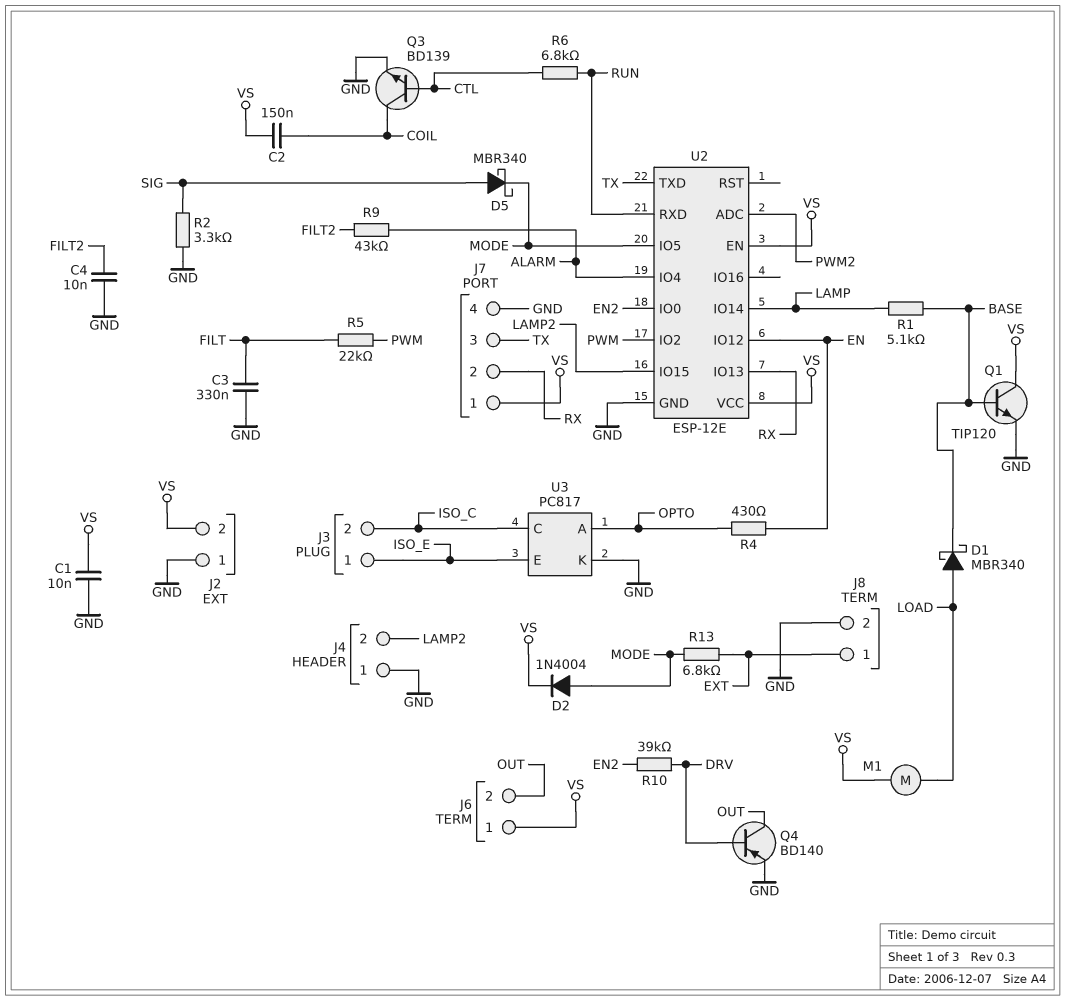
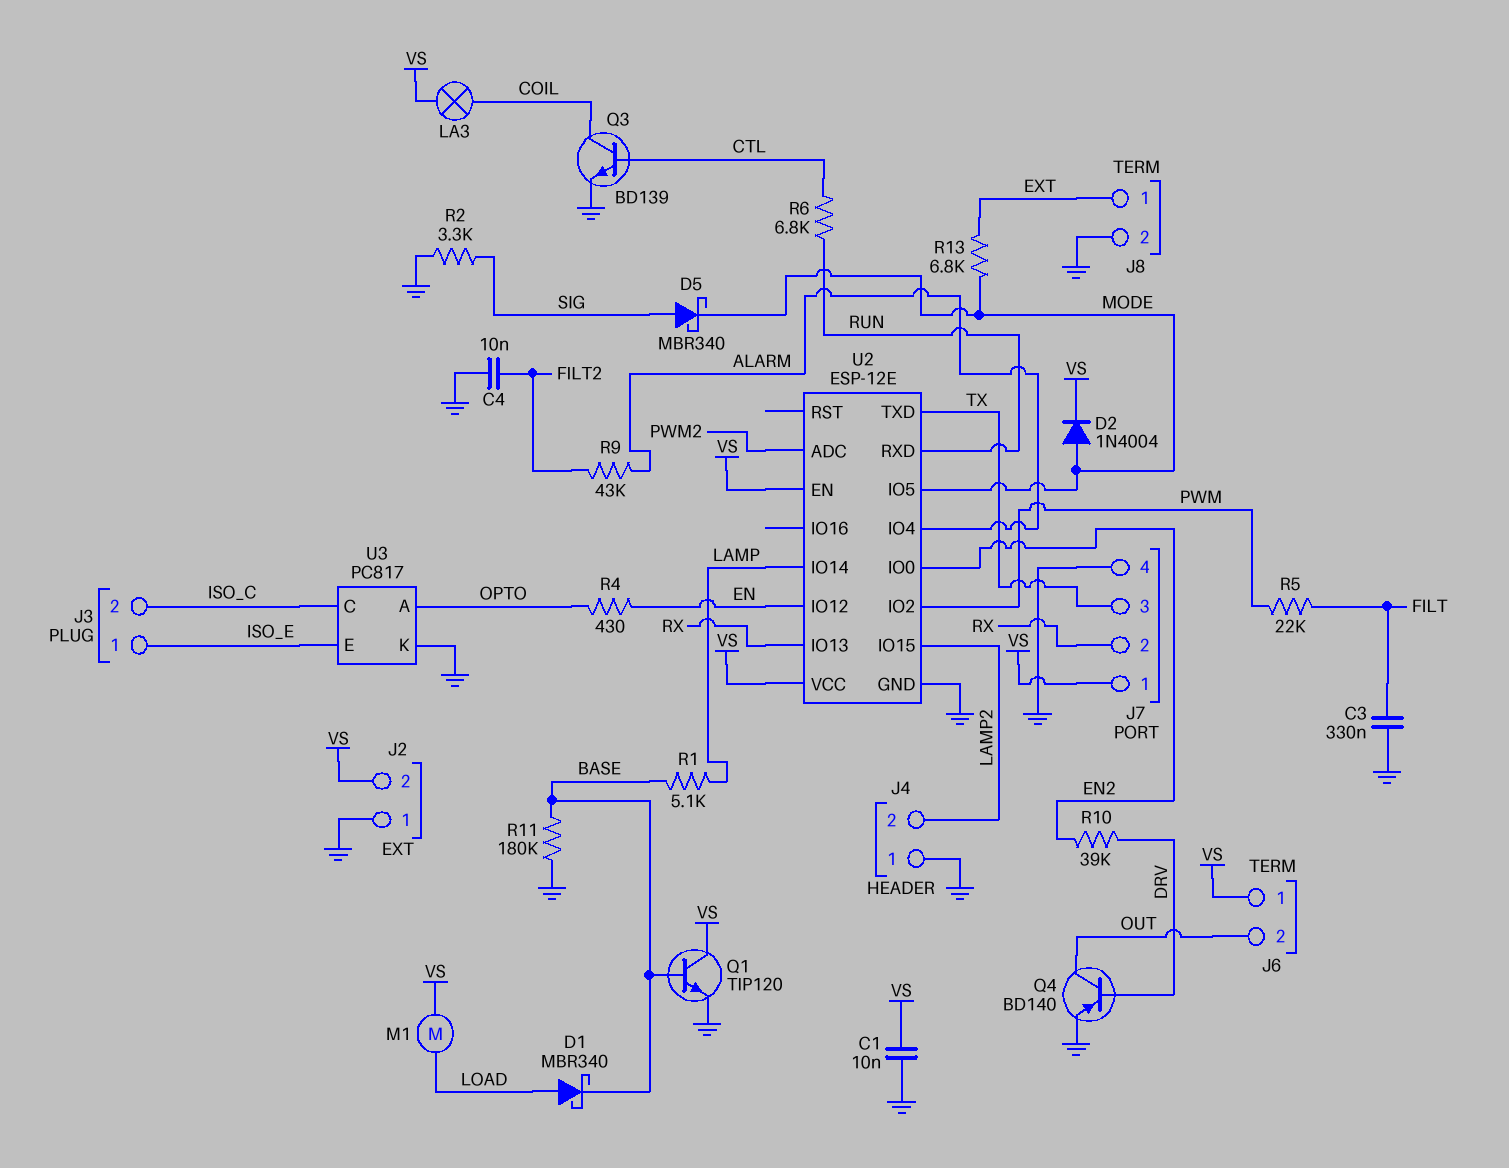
C2: 150nF (COIL, VS) -> none
LA3: none -> lamp (COIL, VS)
R11: none -> 180k (BASE, GND)

